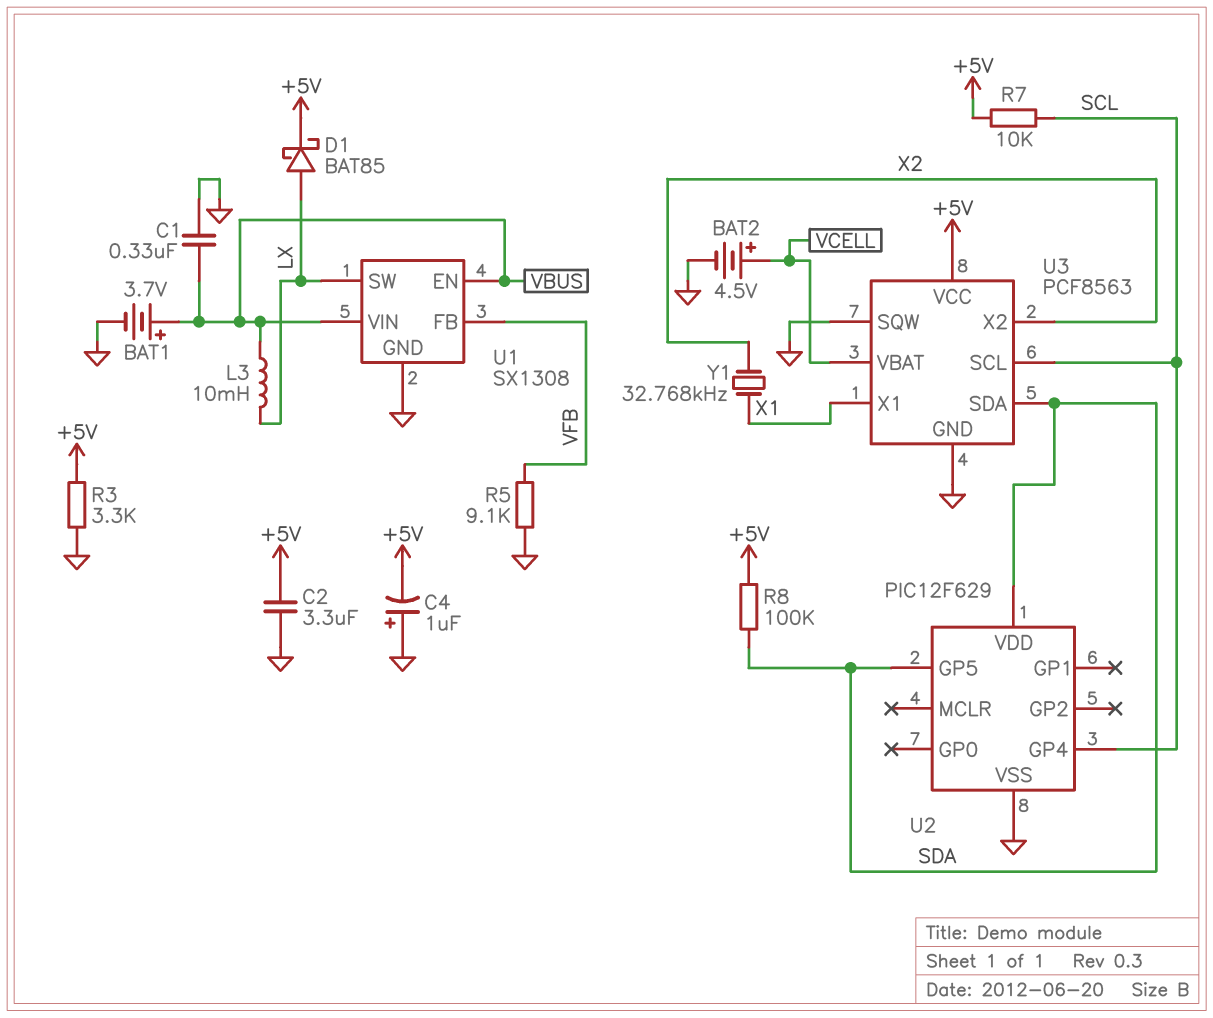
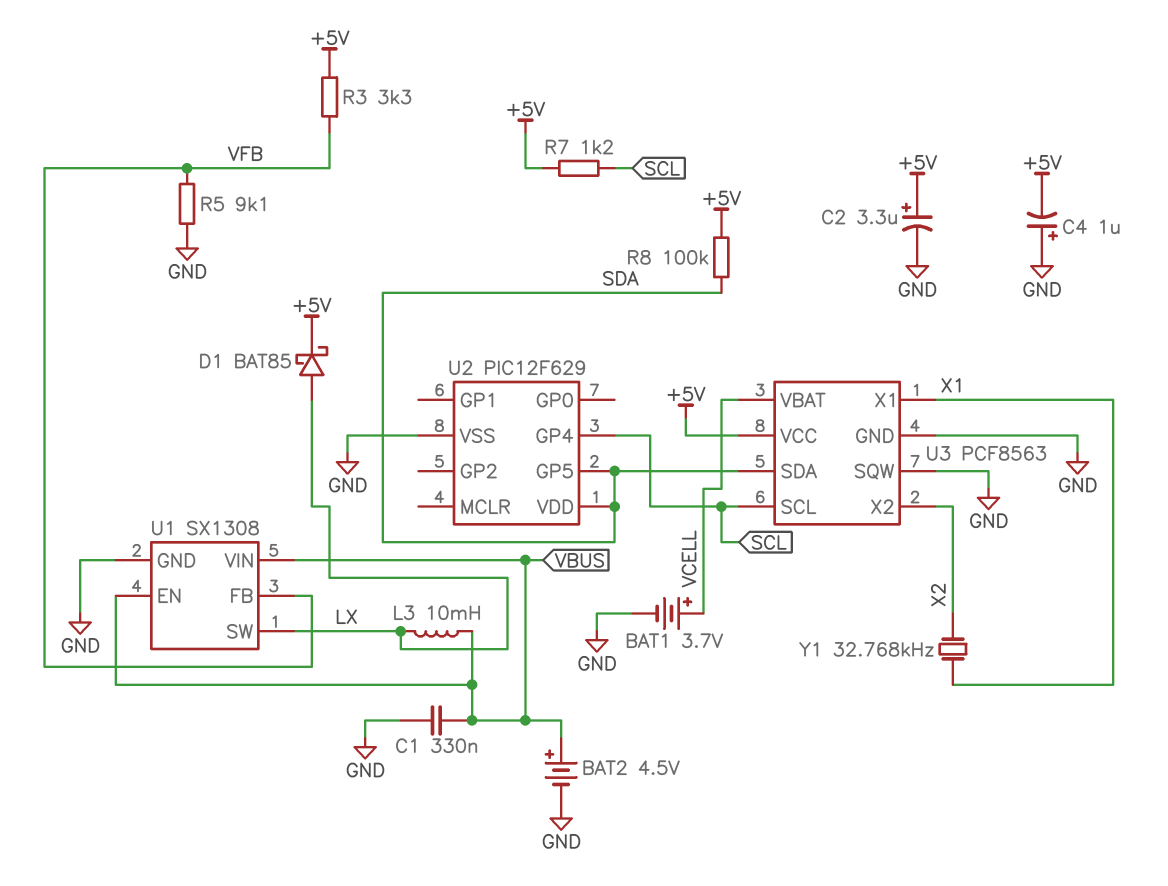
BAT1: 3.7V (plus VBUS, minus GND) -> 3.7V (plus VCELL, minus GND)
BAT2: 4.5V (plus VCELL, minus GND) -> 4.5V (plus VBUS, minus GND)
C2: 3.3uF (+5V, GND) -> 3.3uF (plus +5V, minus GND)
R3: 3.3k (+5V, GND) -> 3.3k (+5V, VFB)
R7: 10k (+5V, SCL) -> 1.2k (+5V, SCL)

